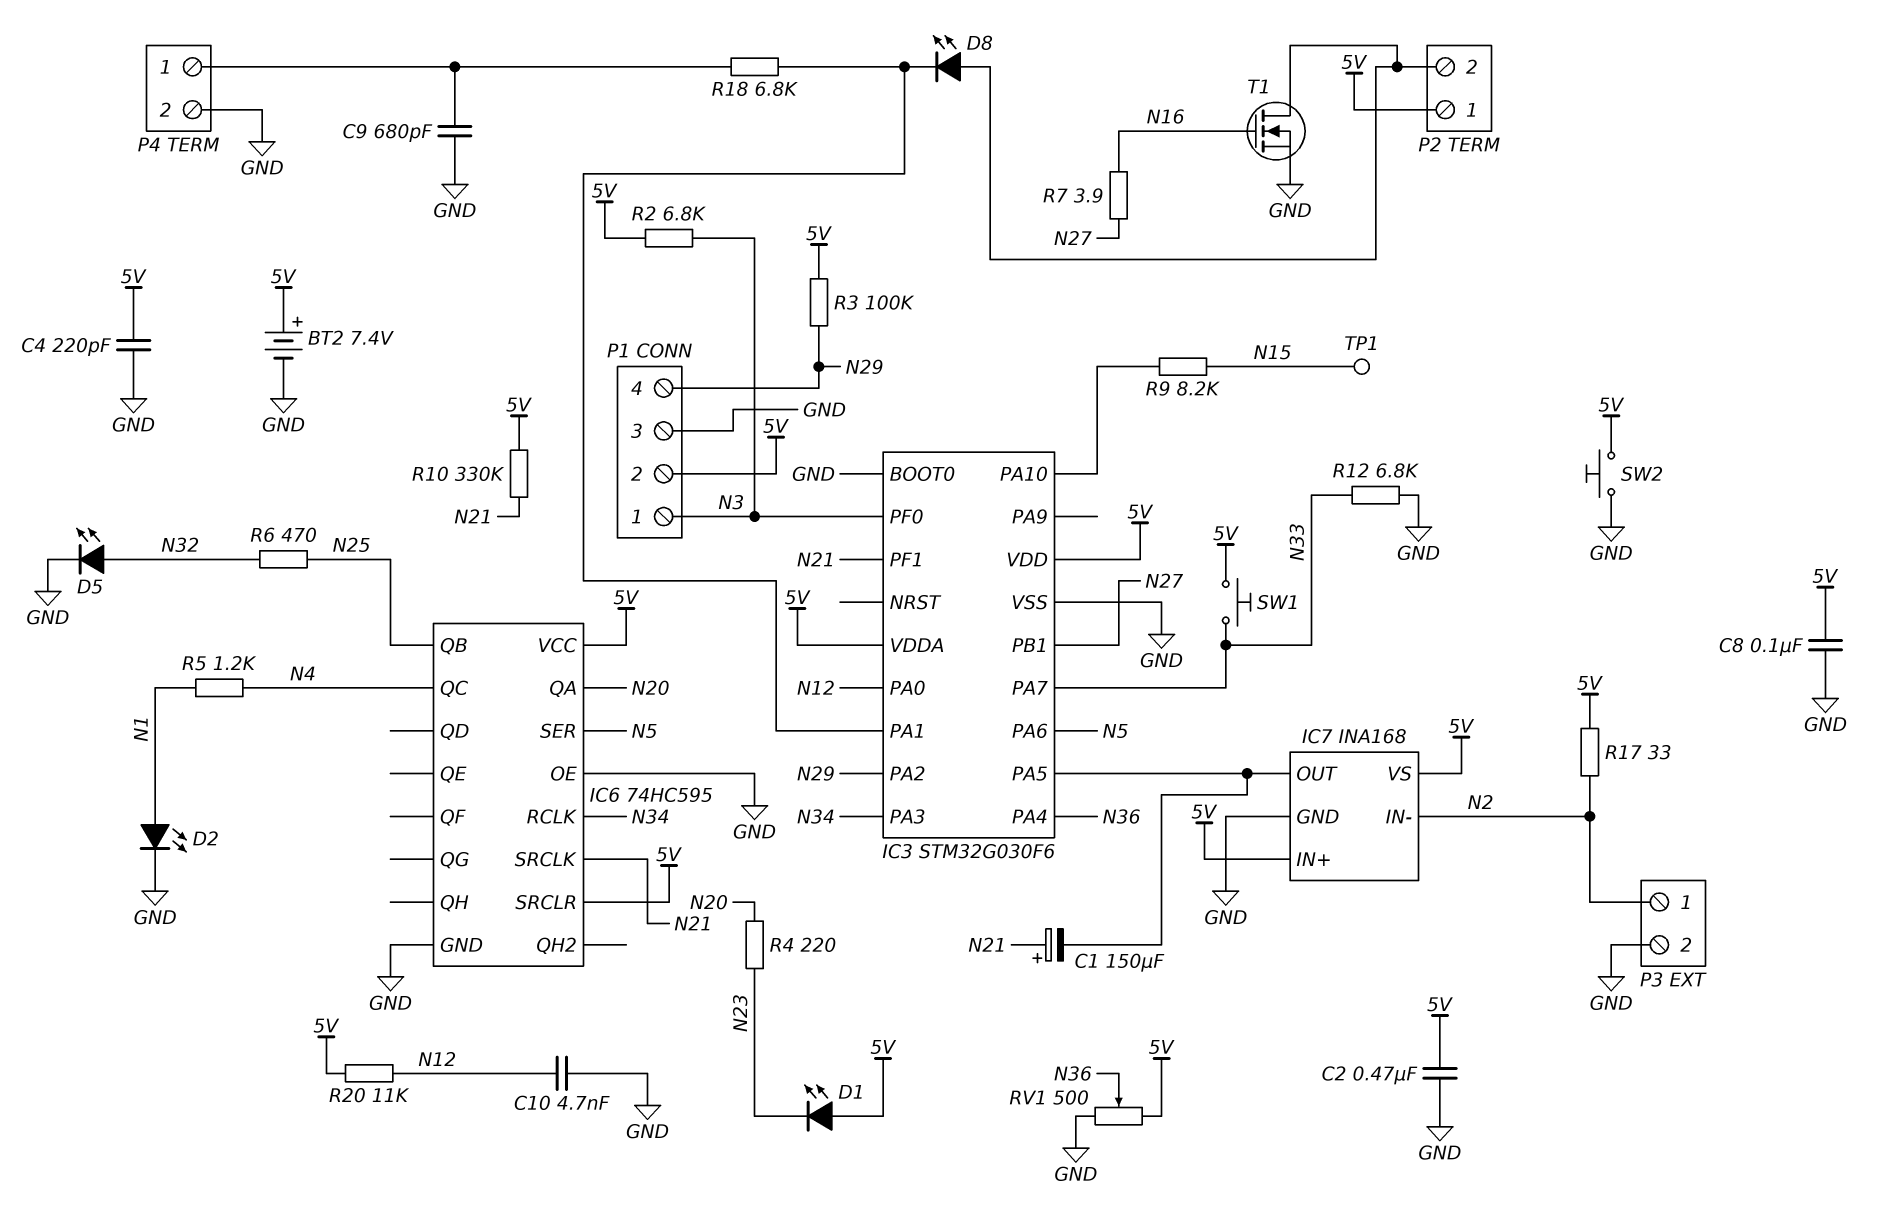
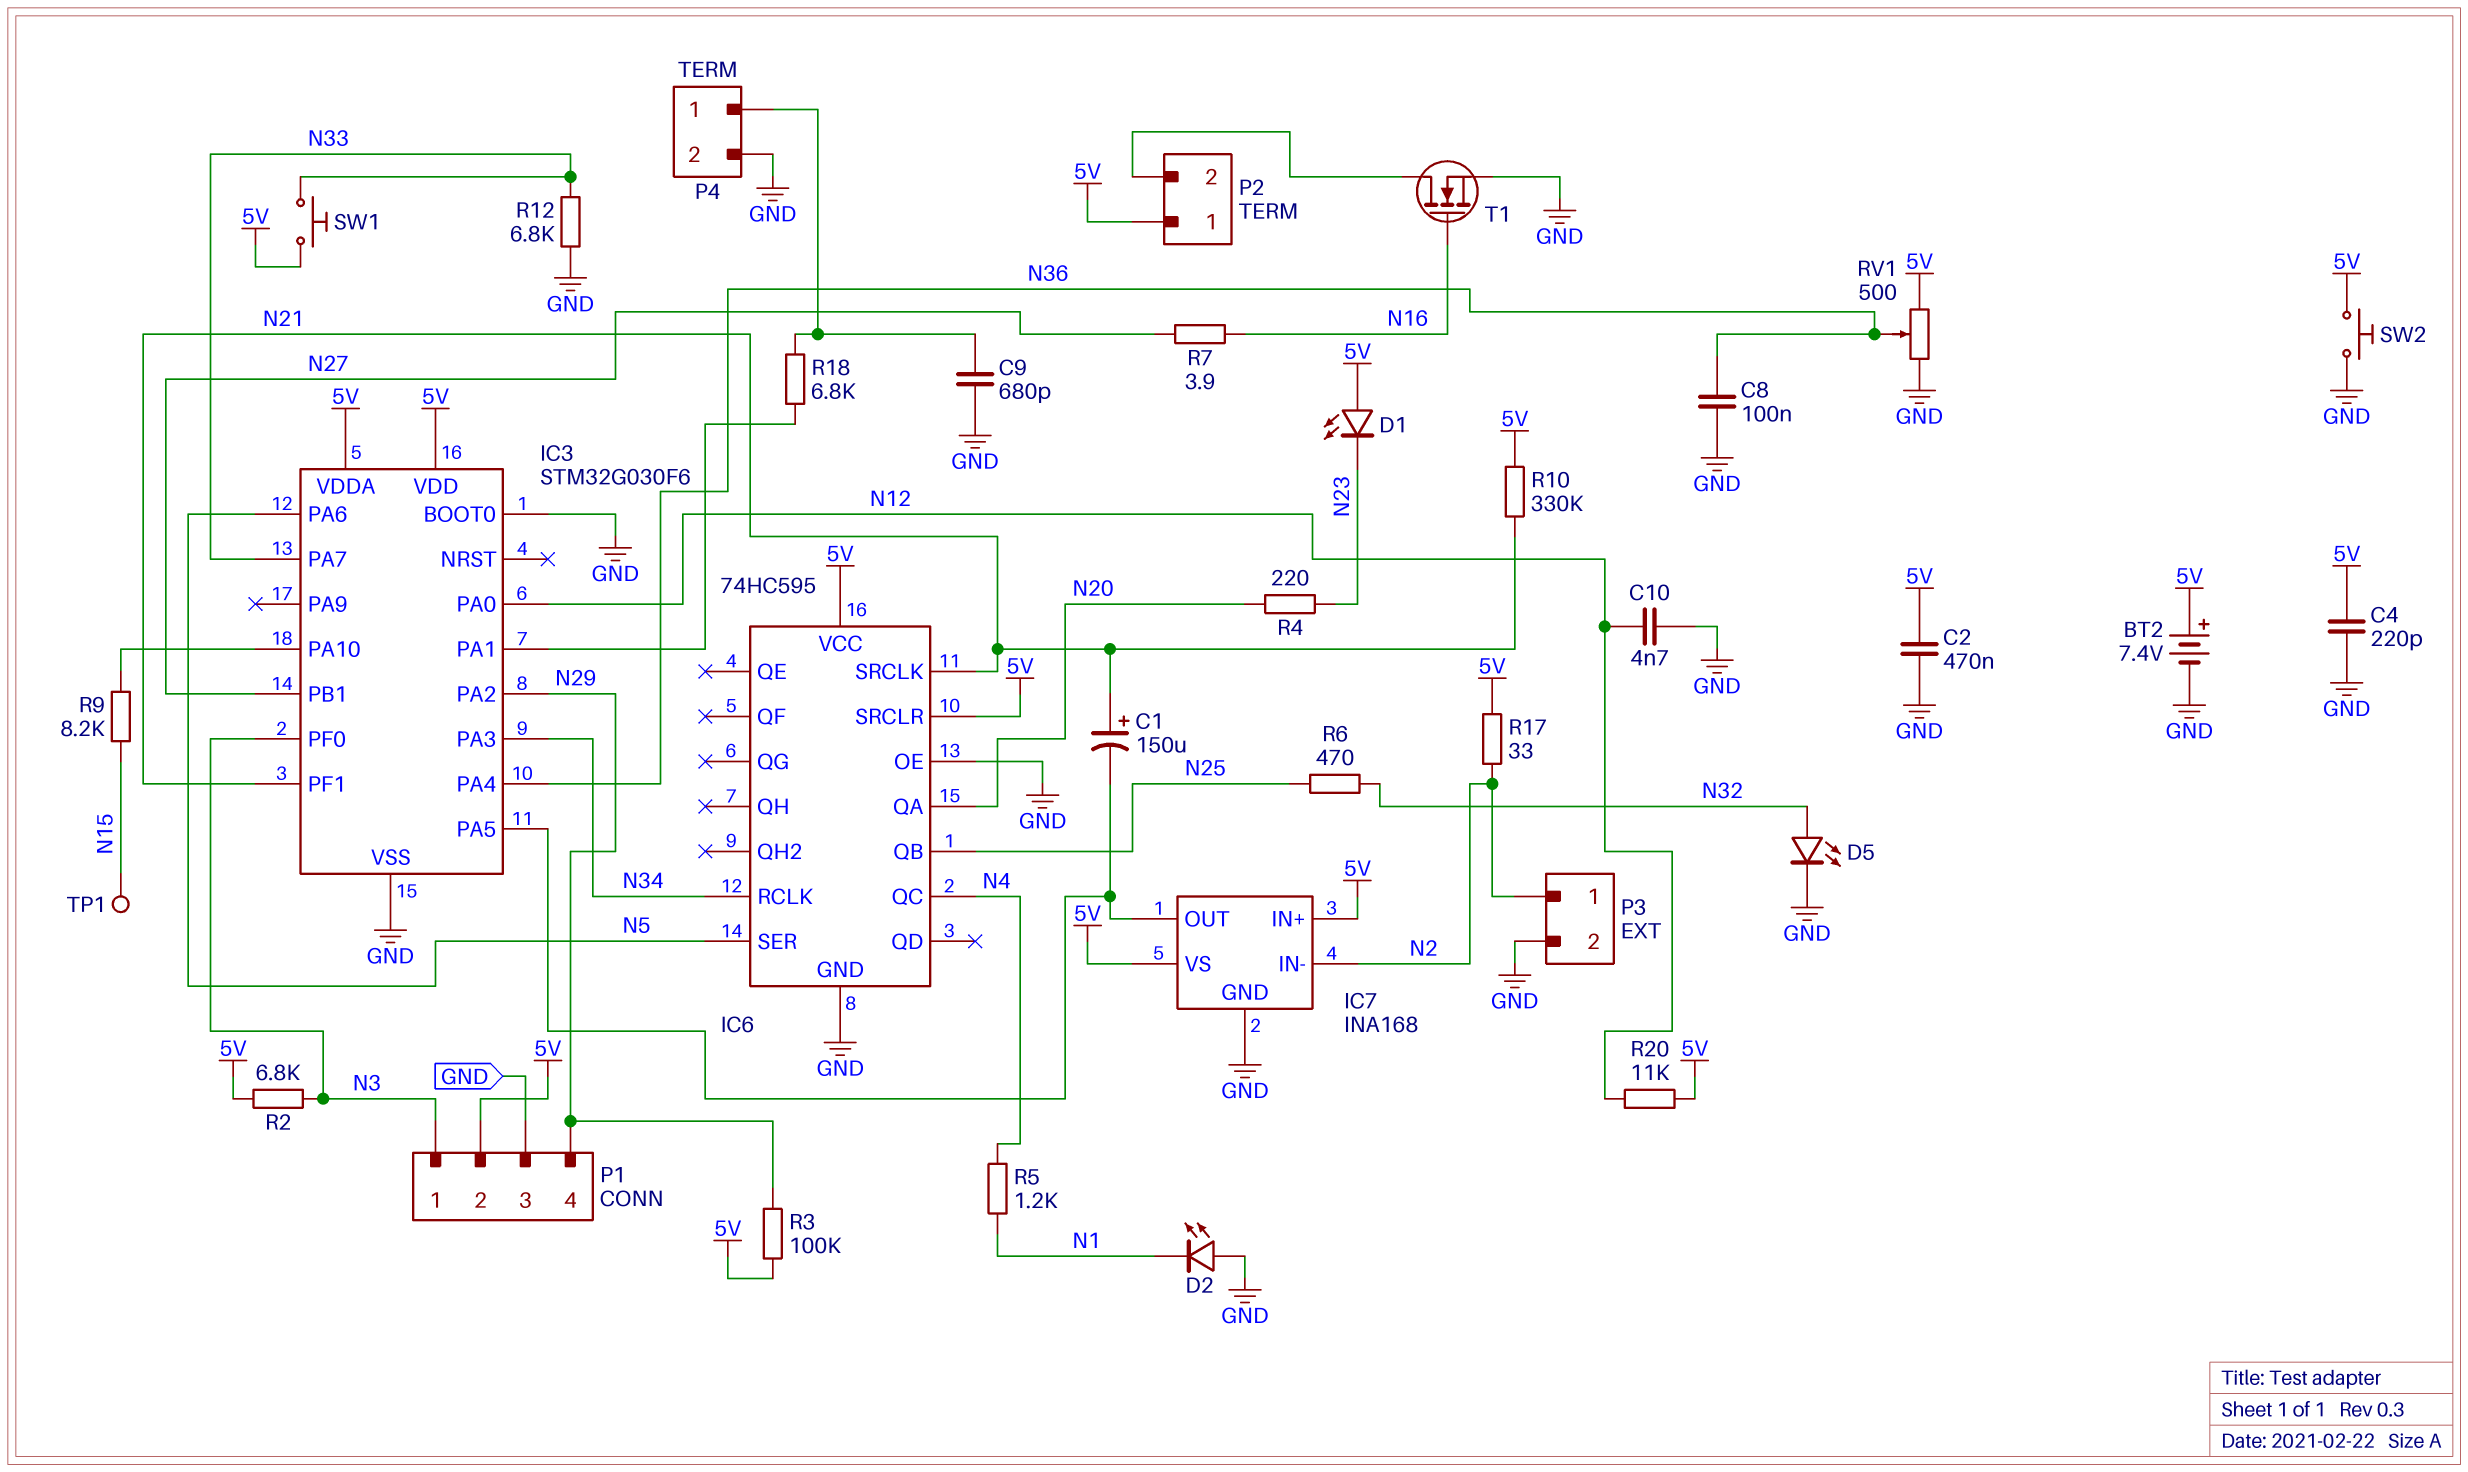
C8: 100nF (5V, GND) -> 100nF (GND, N36)
D2: LED (A N1, K GND) -> LED (A GND, K N1)
D8: LED (A P2/2, K IC3/PA1) -> none

